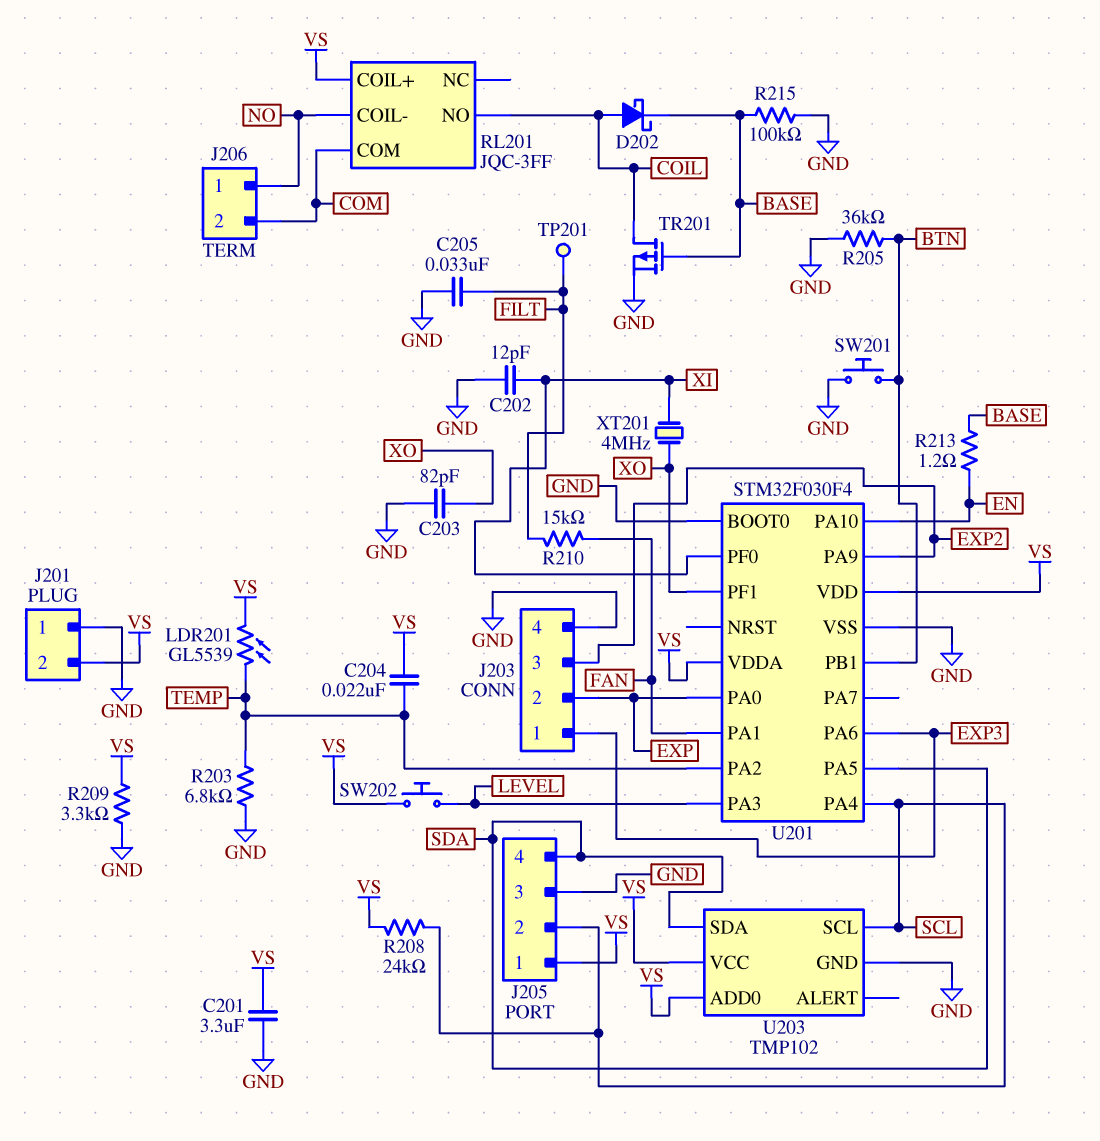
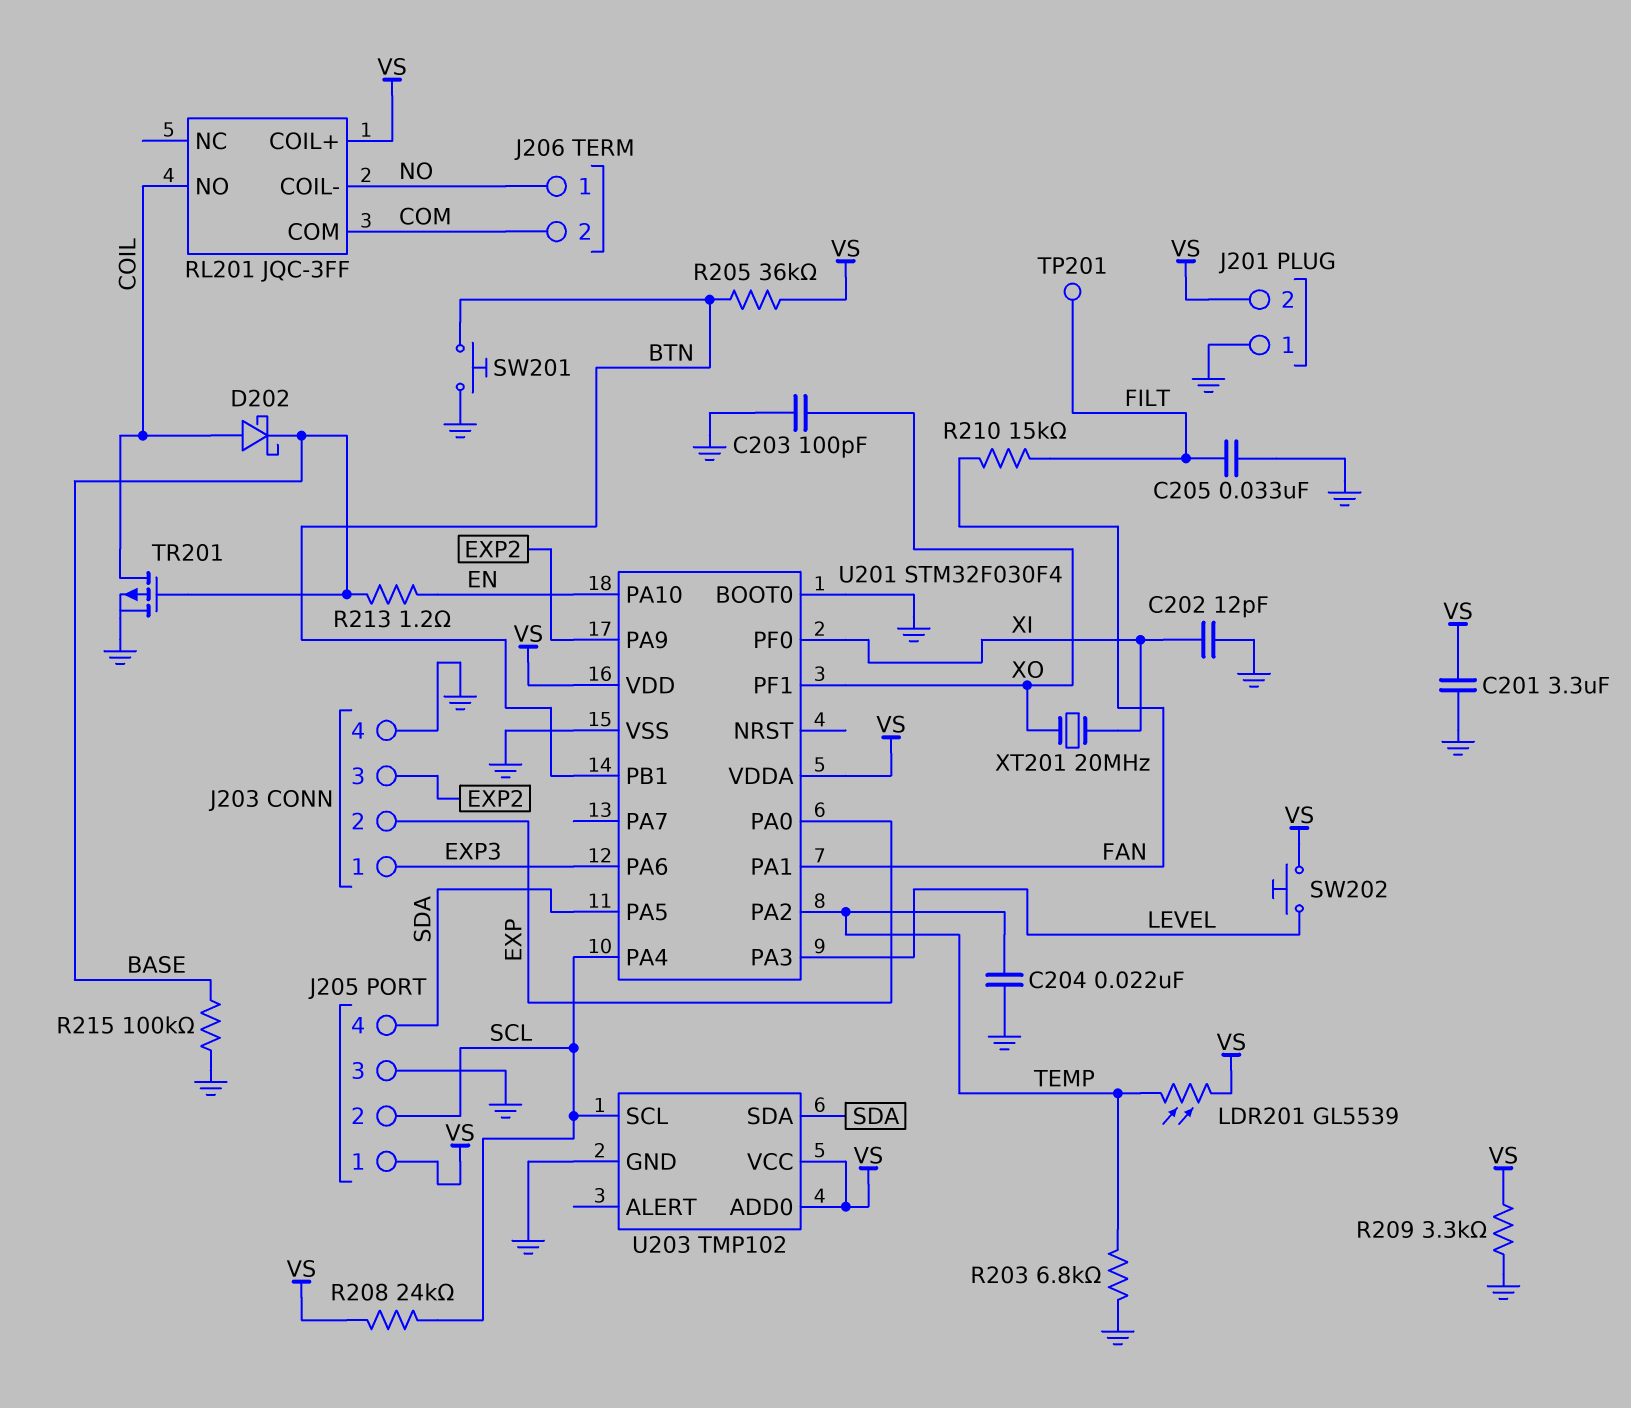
C203: 82pF (GND, XO) -> 100pF (GND, XO)
C204: 22nF (TEMP, VS) -> 22nF (GND, TEMP)
R205: 36k (BTN, GND) -> 36k (BTN, VS)
XT201: 4MHz (XI, XO) -> 20MHz (XI, XO)

